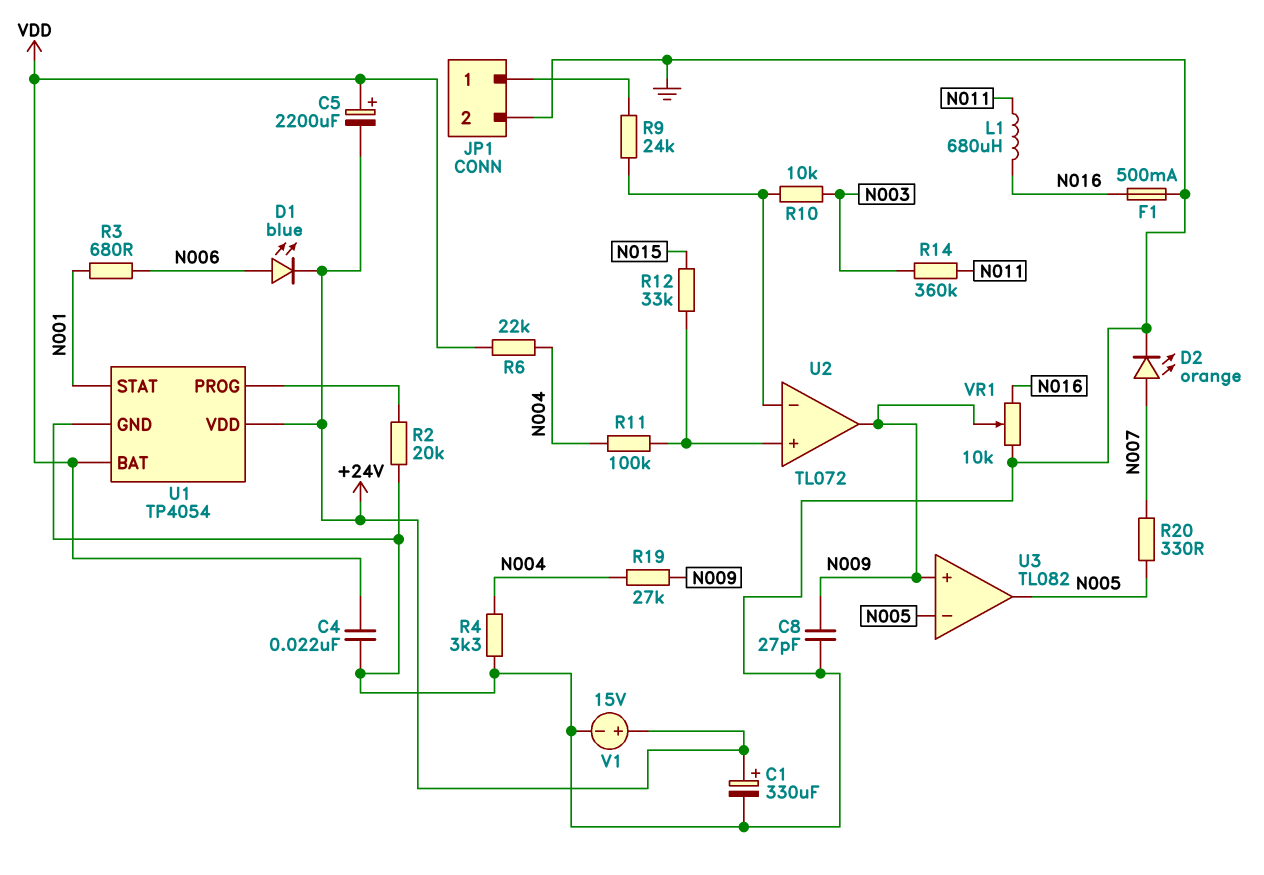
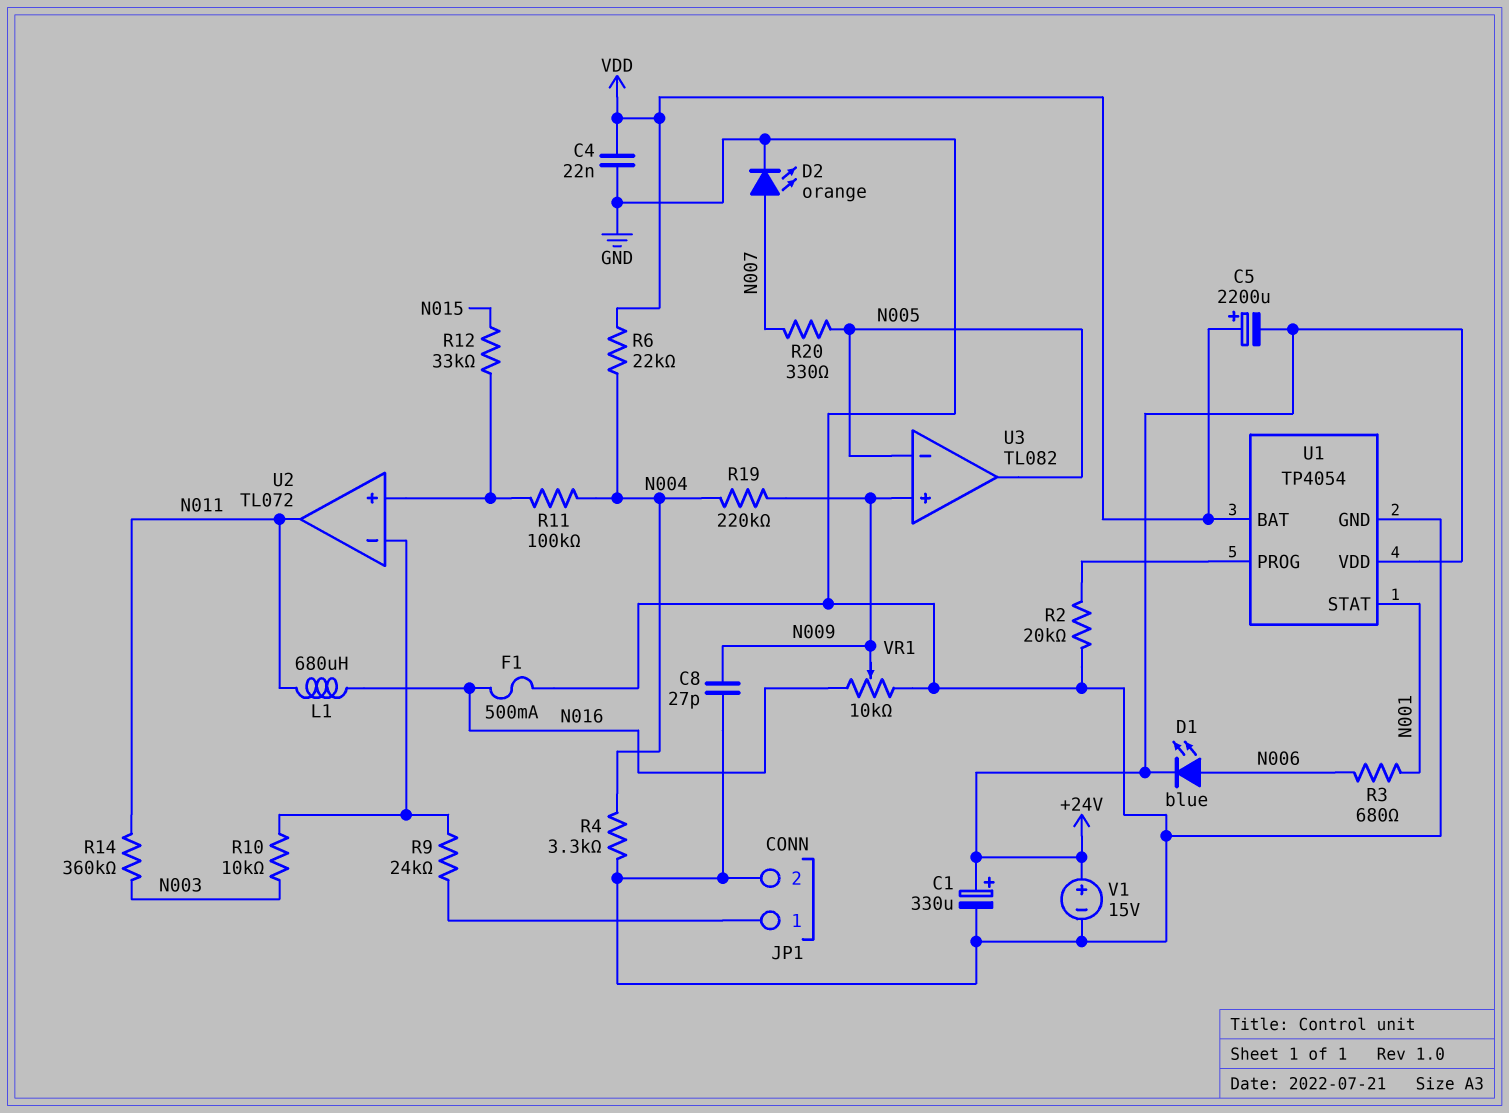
R19: 27k (N004, N009) -> 220k (N004, N009)
U2 pin out: N009 -> N011

